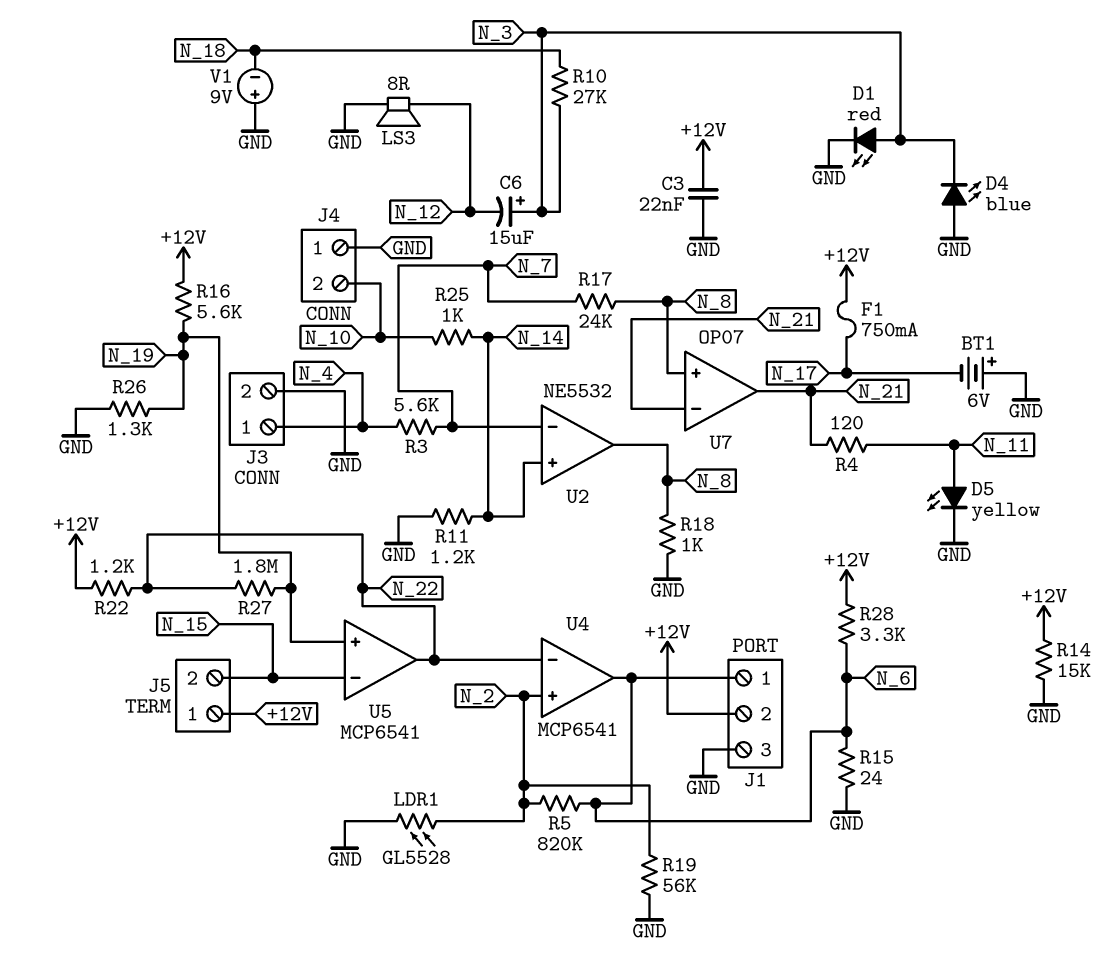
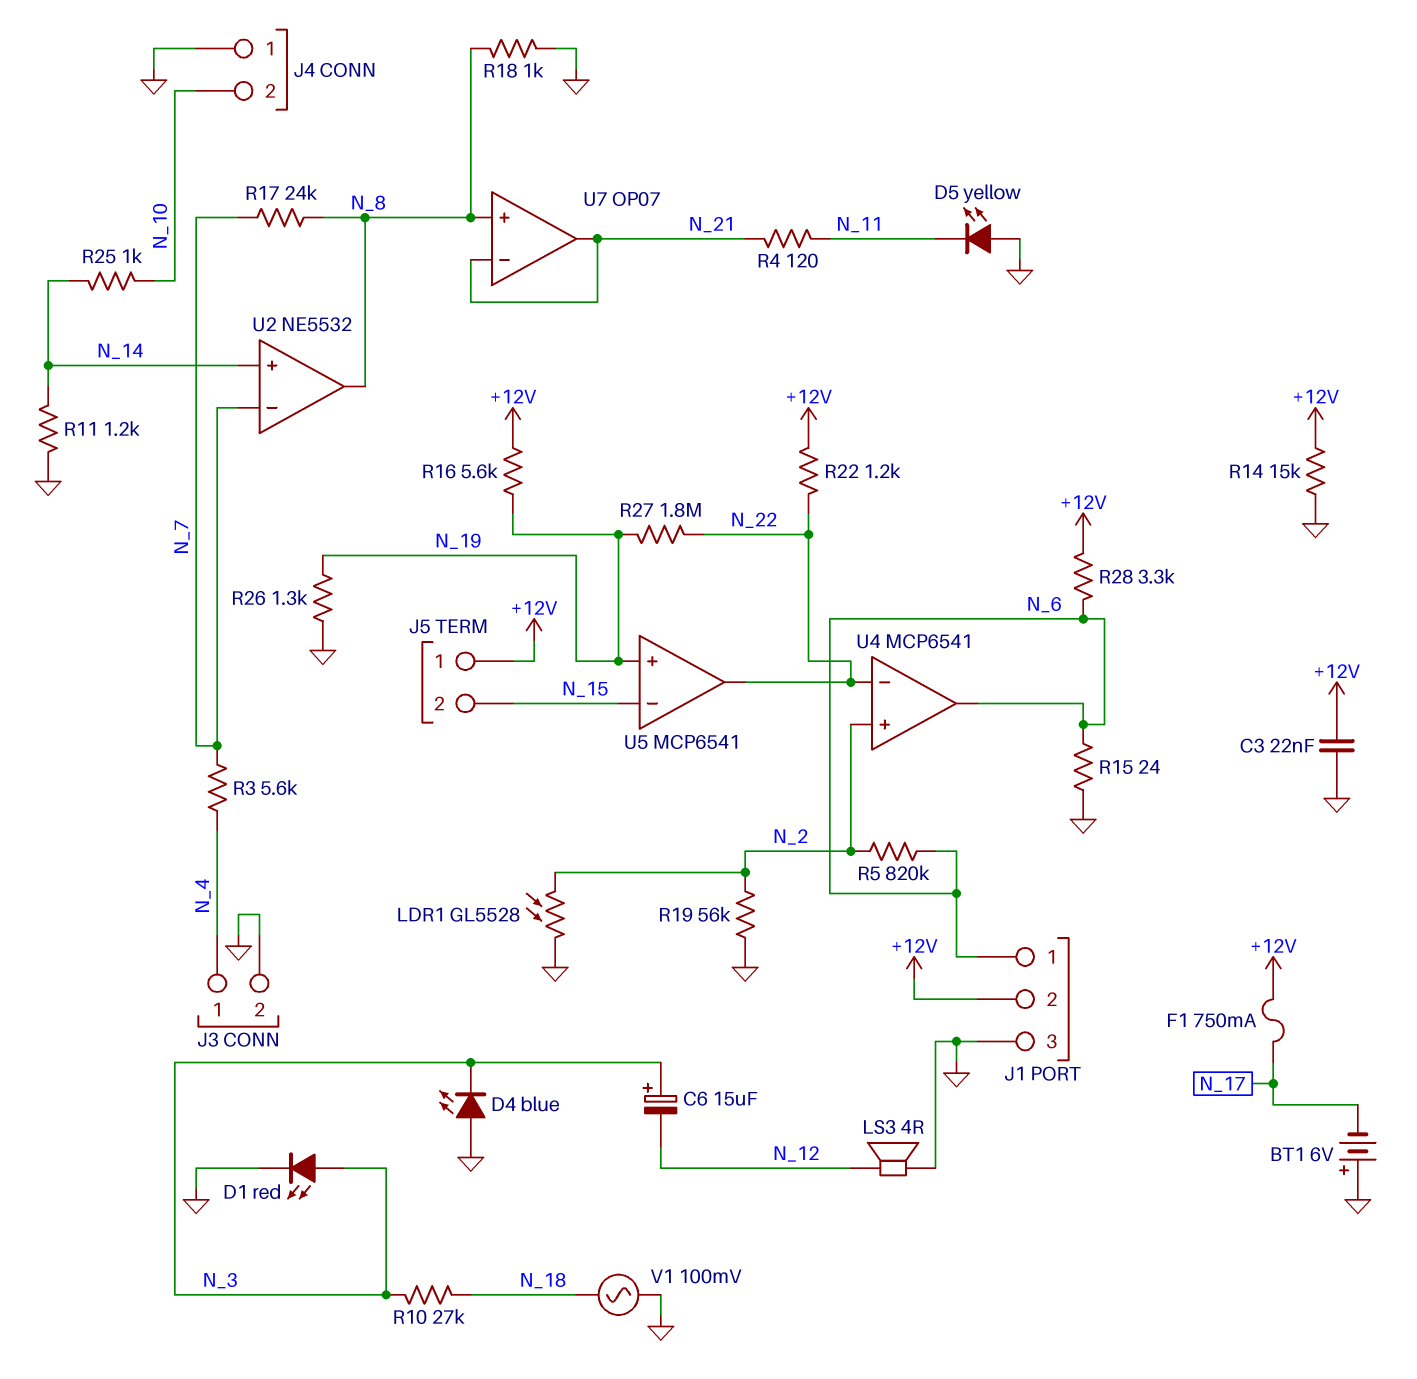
D5: LED yellow (A N_11, K GND) -> LED yellow (A GND, K N_11)
LS3: speaker 8R (GND, N_12) -> speaker 4R (GND, N_12)
V1: 9V (plus GND, minus N_18) -> AC 100mV (GND, N_18)

